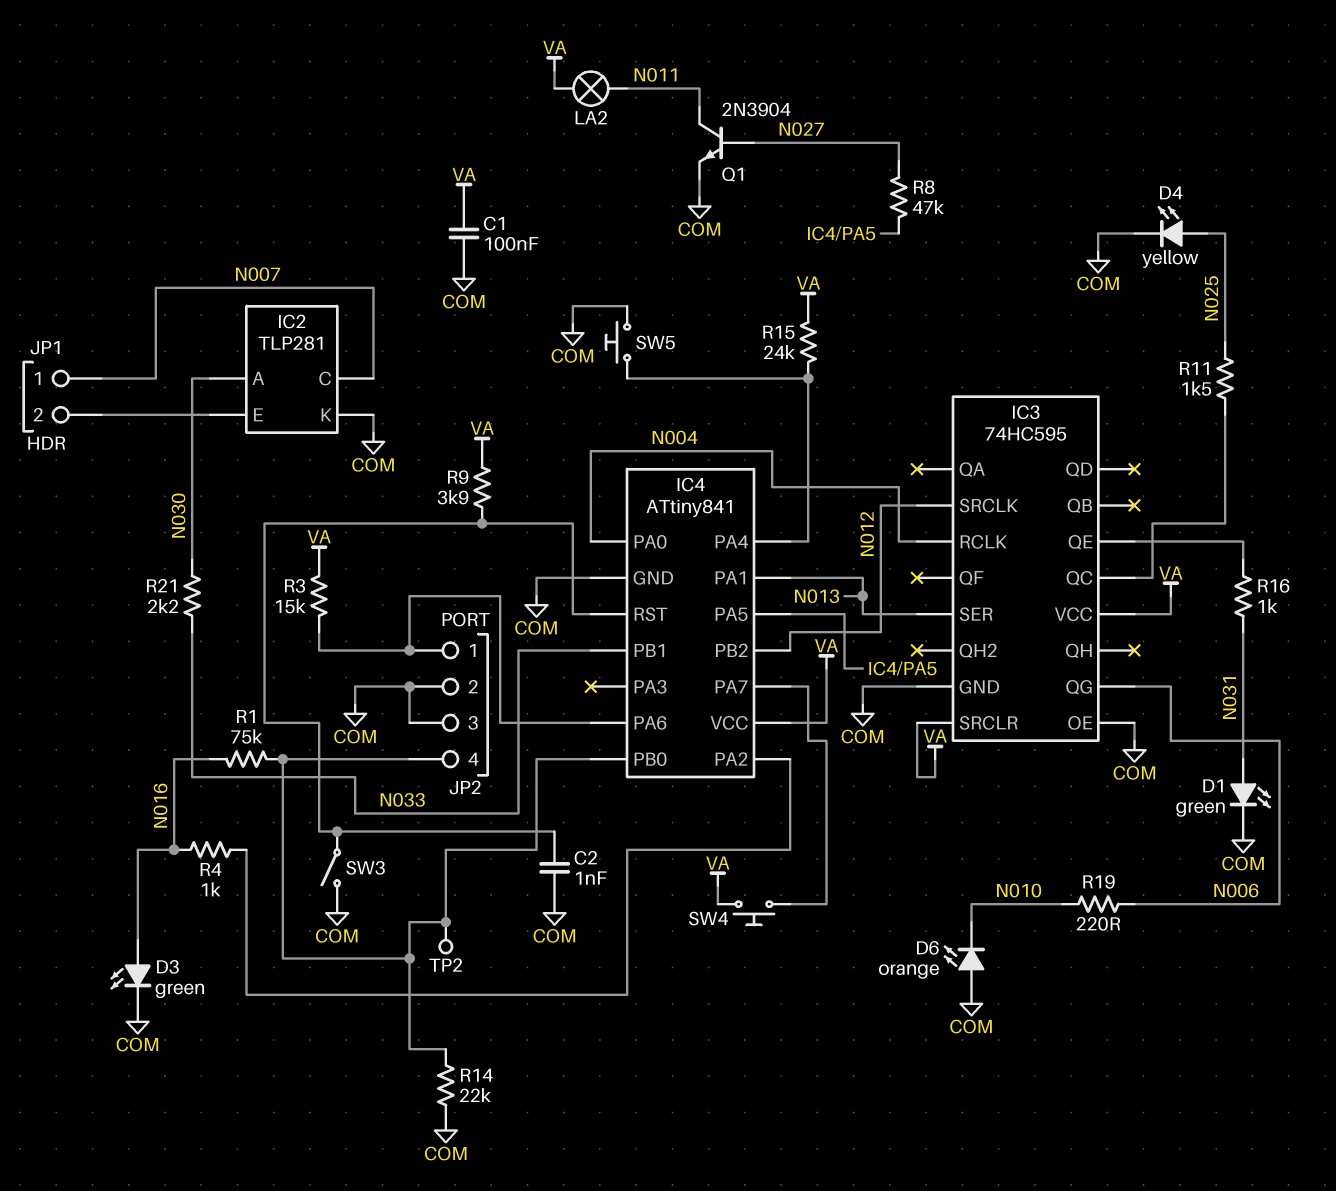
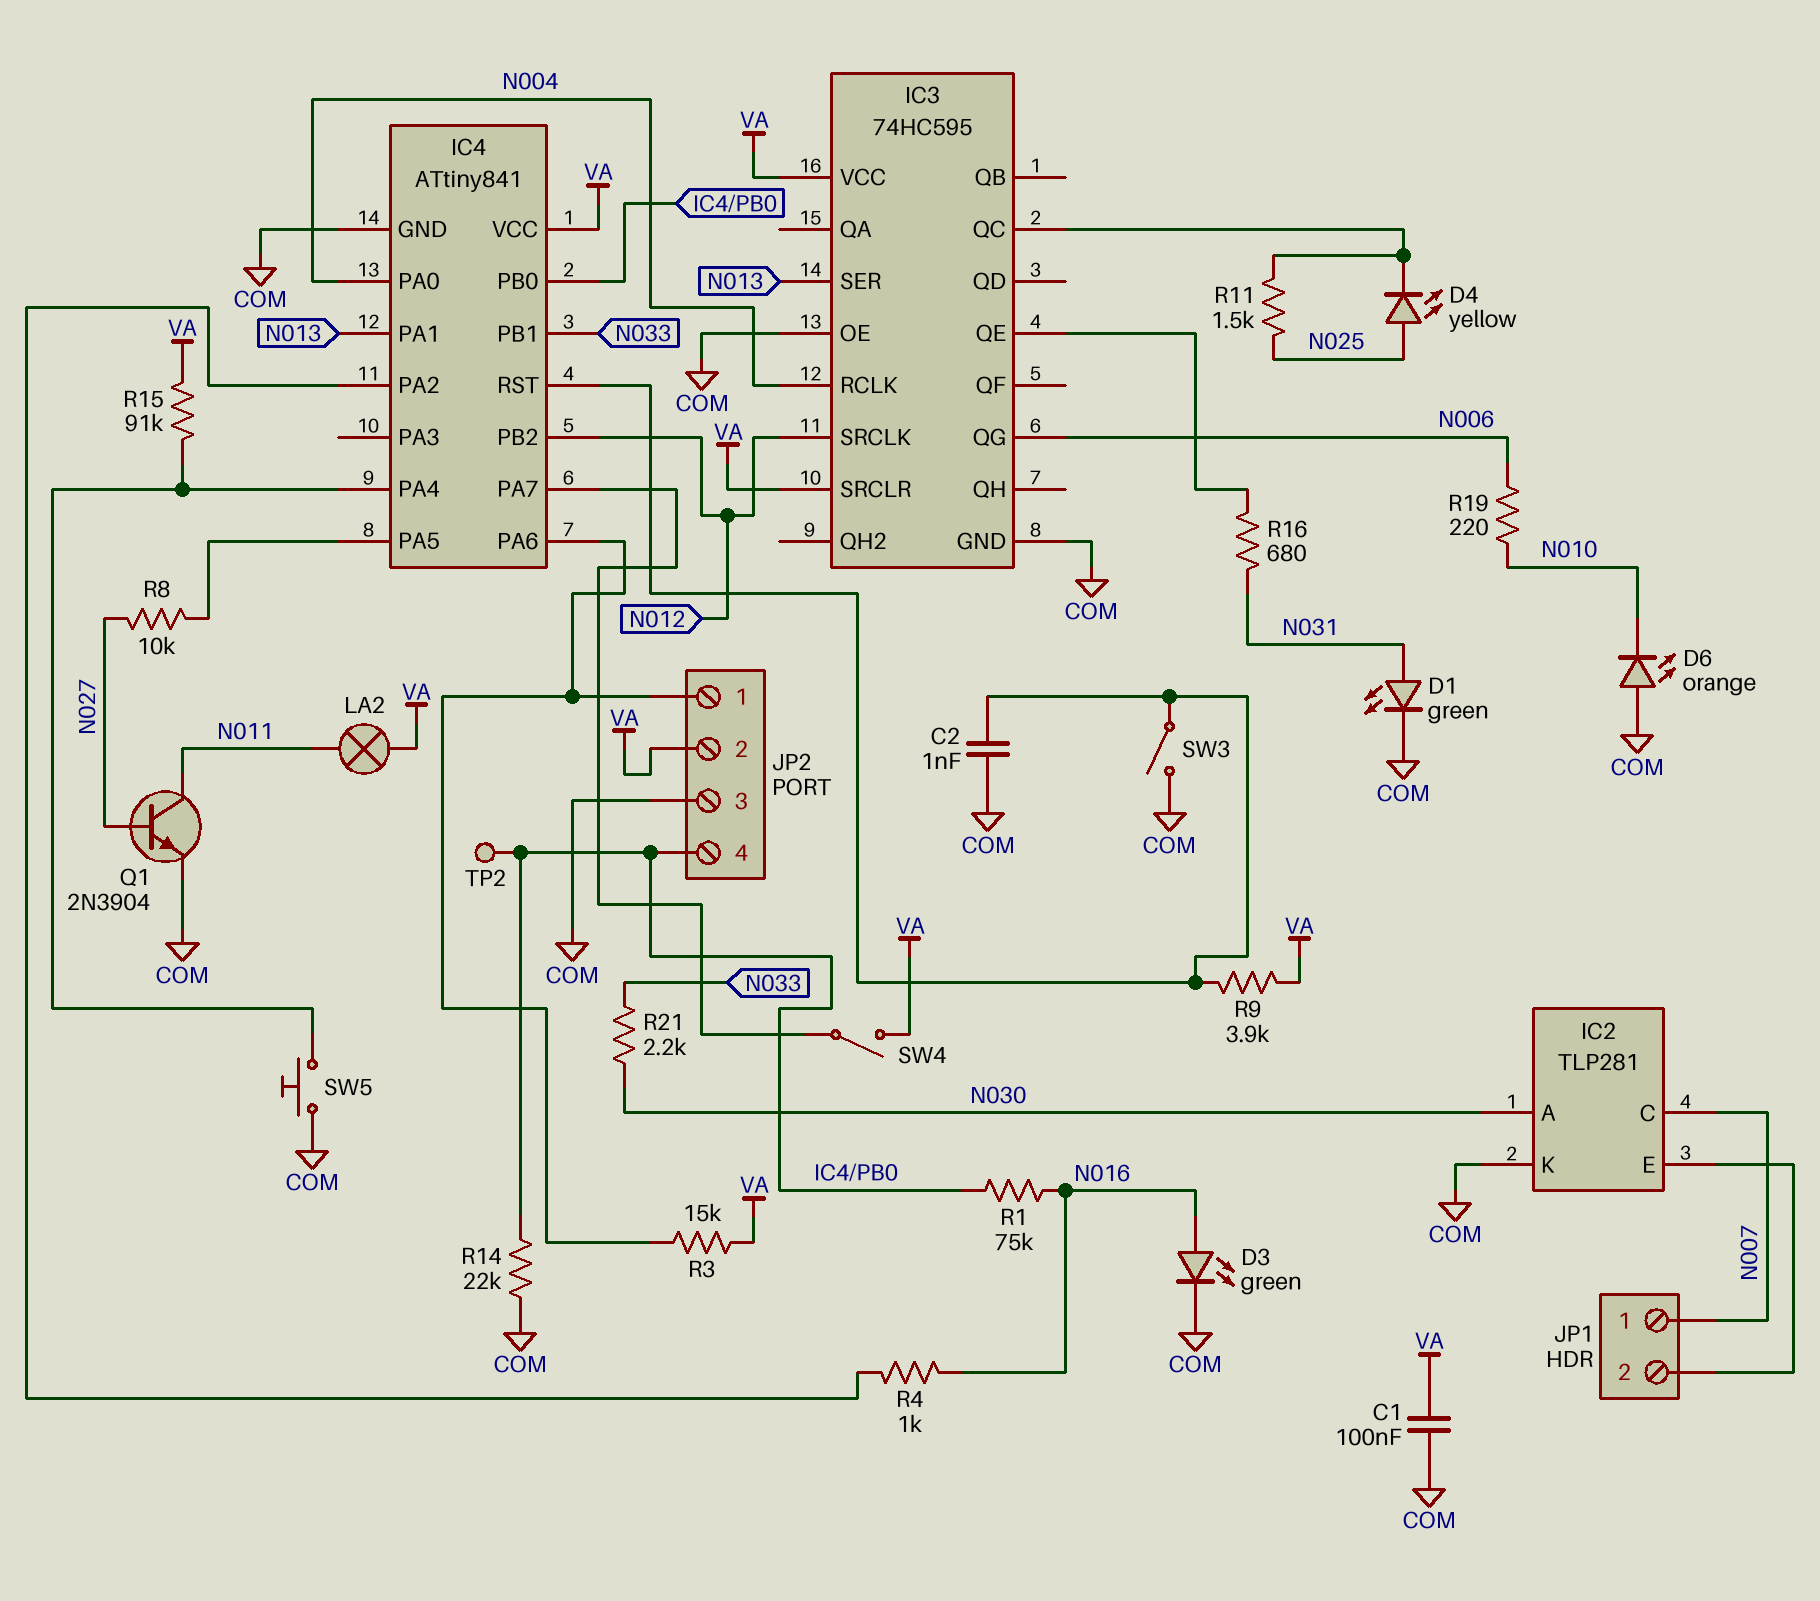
D4: LED yellow (A N025, K COM) -> LED yellow (A N025, K IC3/QC)
JP2 pin 2: COM -> VA
R8: 47k (IC4/PA5, N027) -> 10k (IC4/PA5, N027)
R15: 24k (IC4/PA4, VA) -> 91k (IC4/PA4, VA)
R16: 1k (IC3/QE, N031) -> 680 (IC3/QE, N031)
SW4: button (IC4/PA7, VA) -> switch (IC4/PA7, VA)

